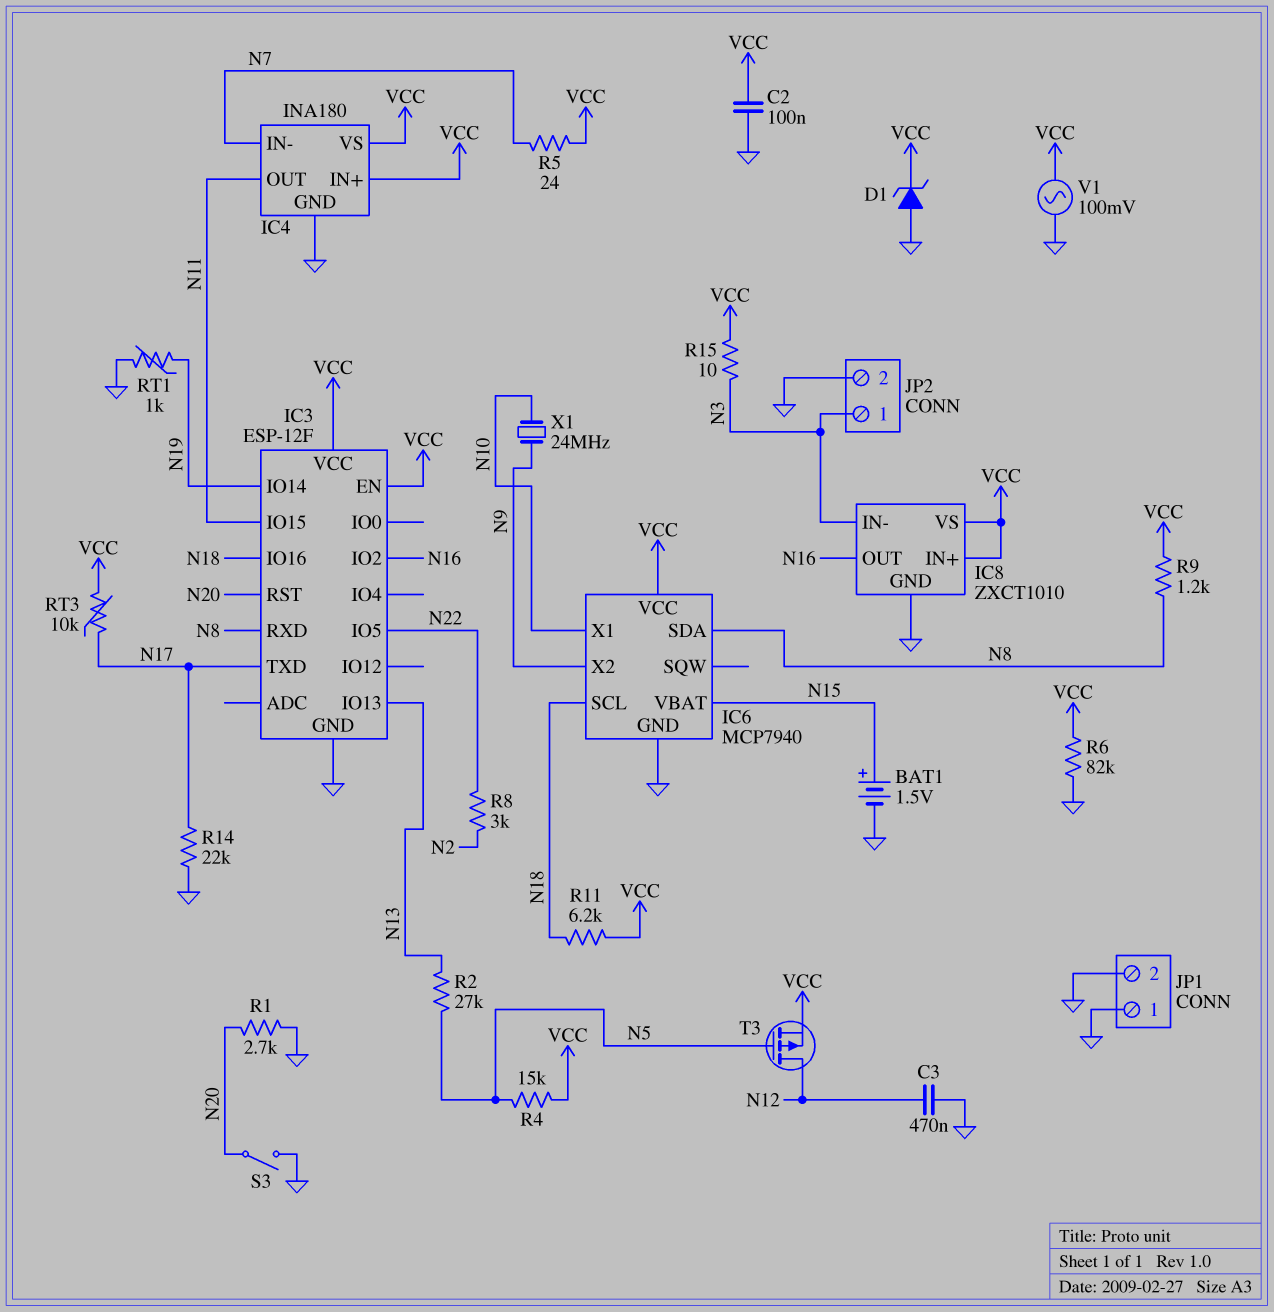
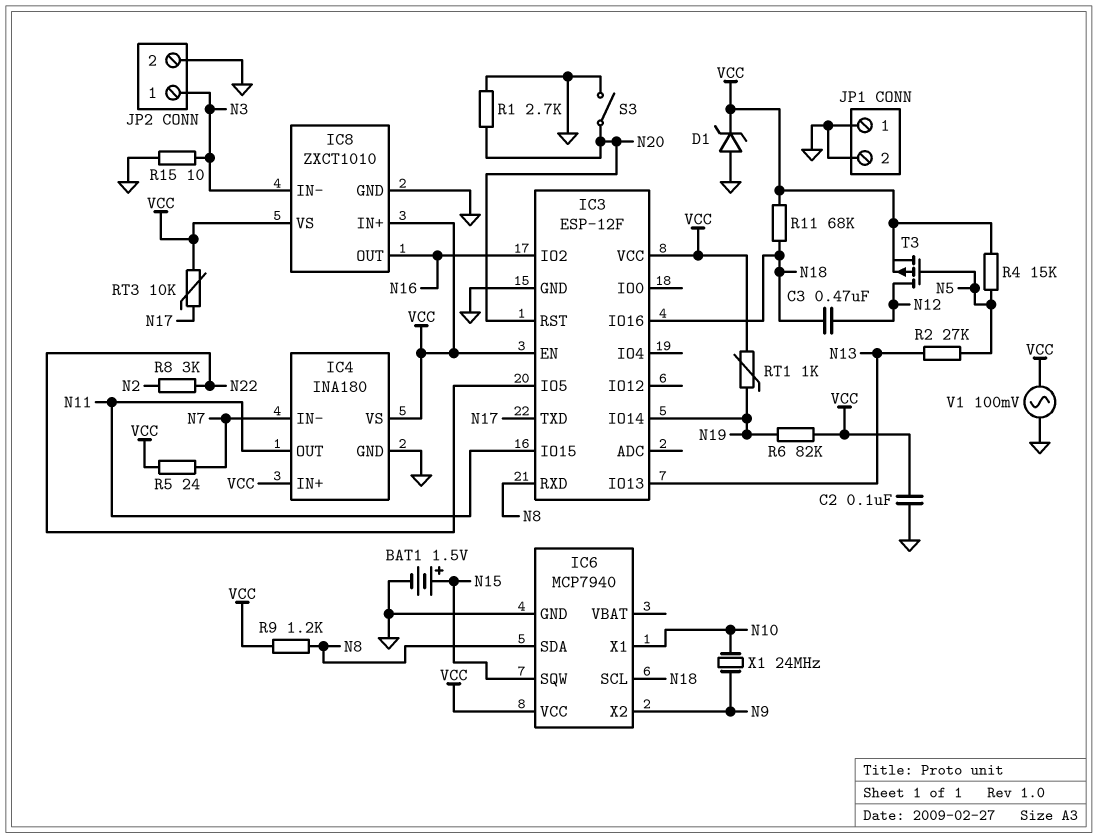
C3: 470nF (GND, N12) -> 470nF (N12, N18)
IC6 pin SQW: none -> N15
IC6 pin VBAT: N15 -> none
R6: 82k (GND, VCC) -> 82k (N19, VCC)
R11: 6.2k (N18, VCC) -> 68k (N18, VCC)
R14: 22k (GND, N17) -> none
R15: 10 (N3, VCC) -> 10 (GND, N3)
RT1: 1k (GND, N19) -> 1k (N19, VCC)

